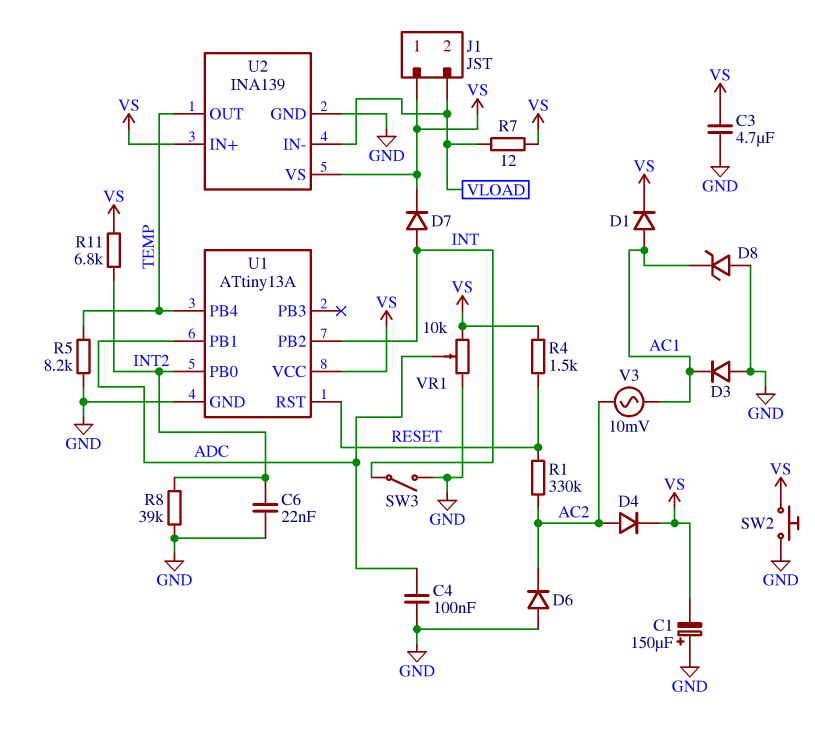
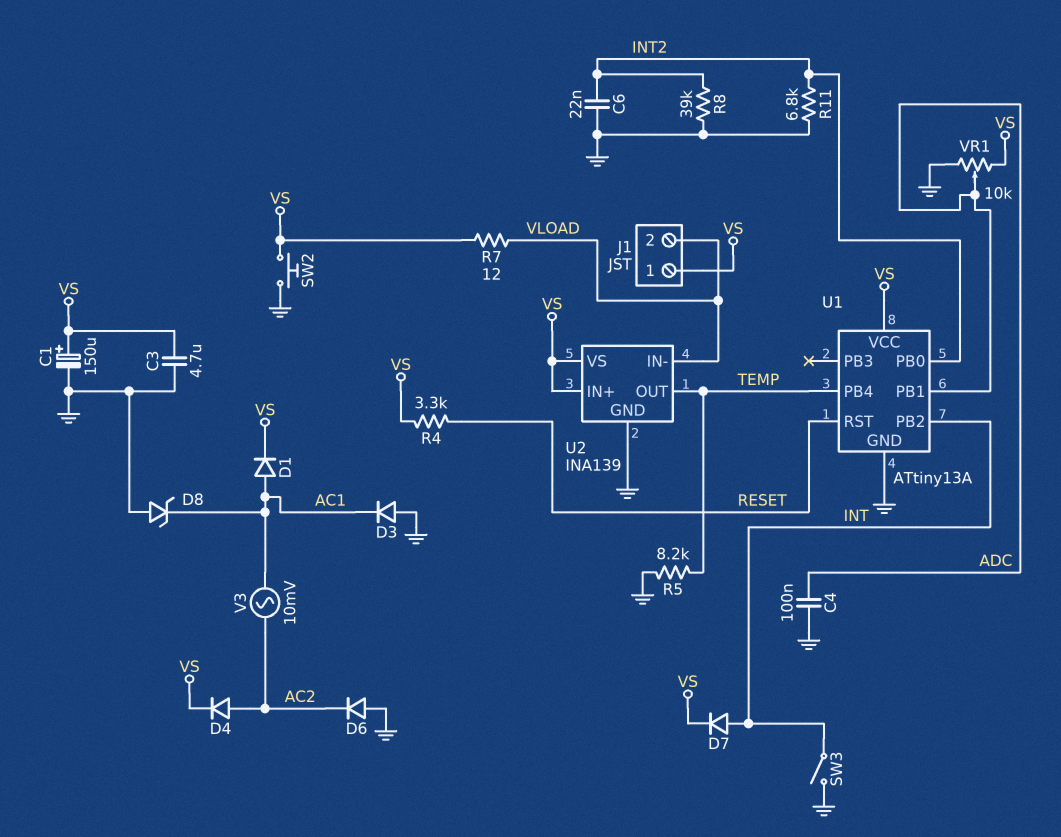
C1: 150uF (plus GND, minus VS) -> 150uF (plus VS, minus GND)
R1: 330k (AC2, RESET) -> none
R4: 1.5k (RESET, VS) -> 3.3k (RESET, VS)
R11: 6.8k (INT2, VS) -> 6.8k (GND, INT2)

